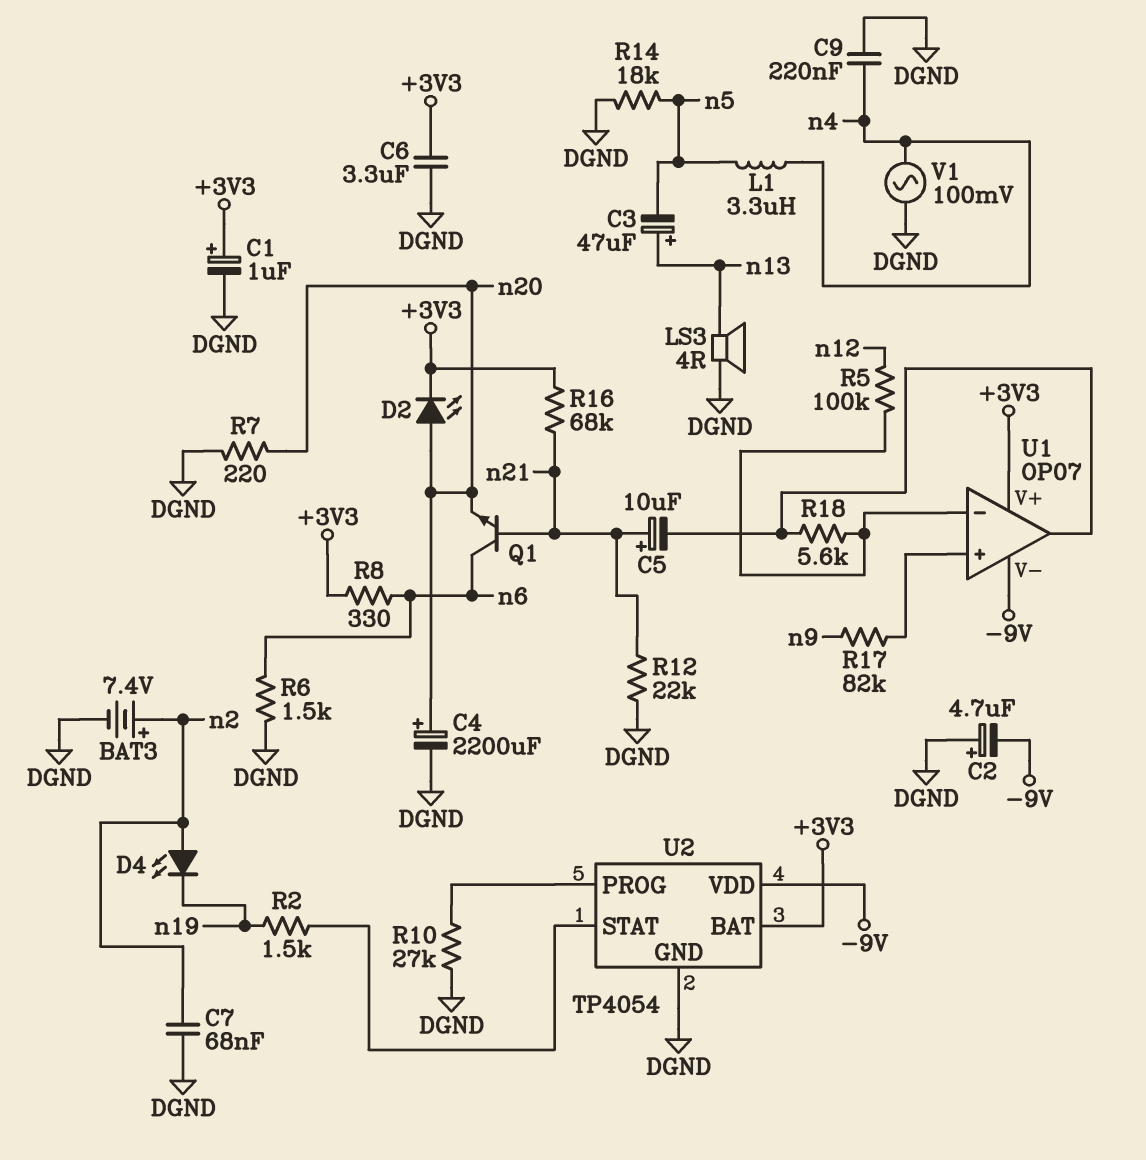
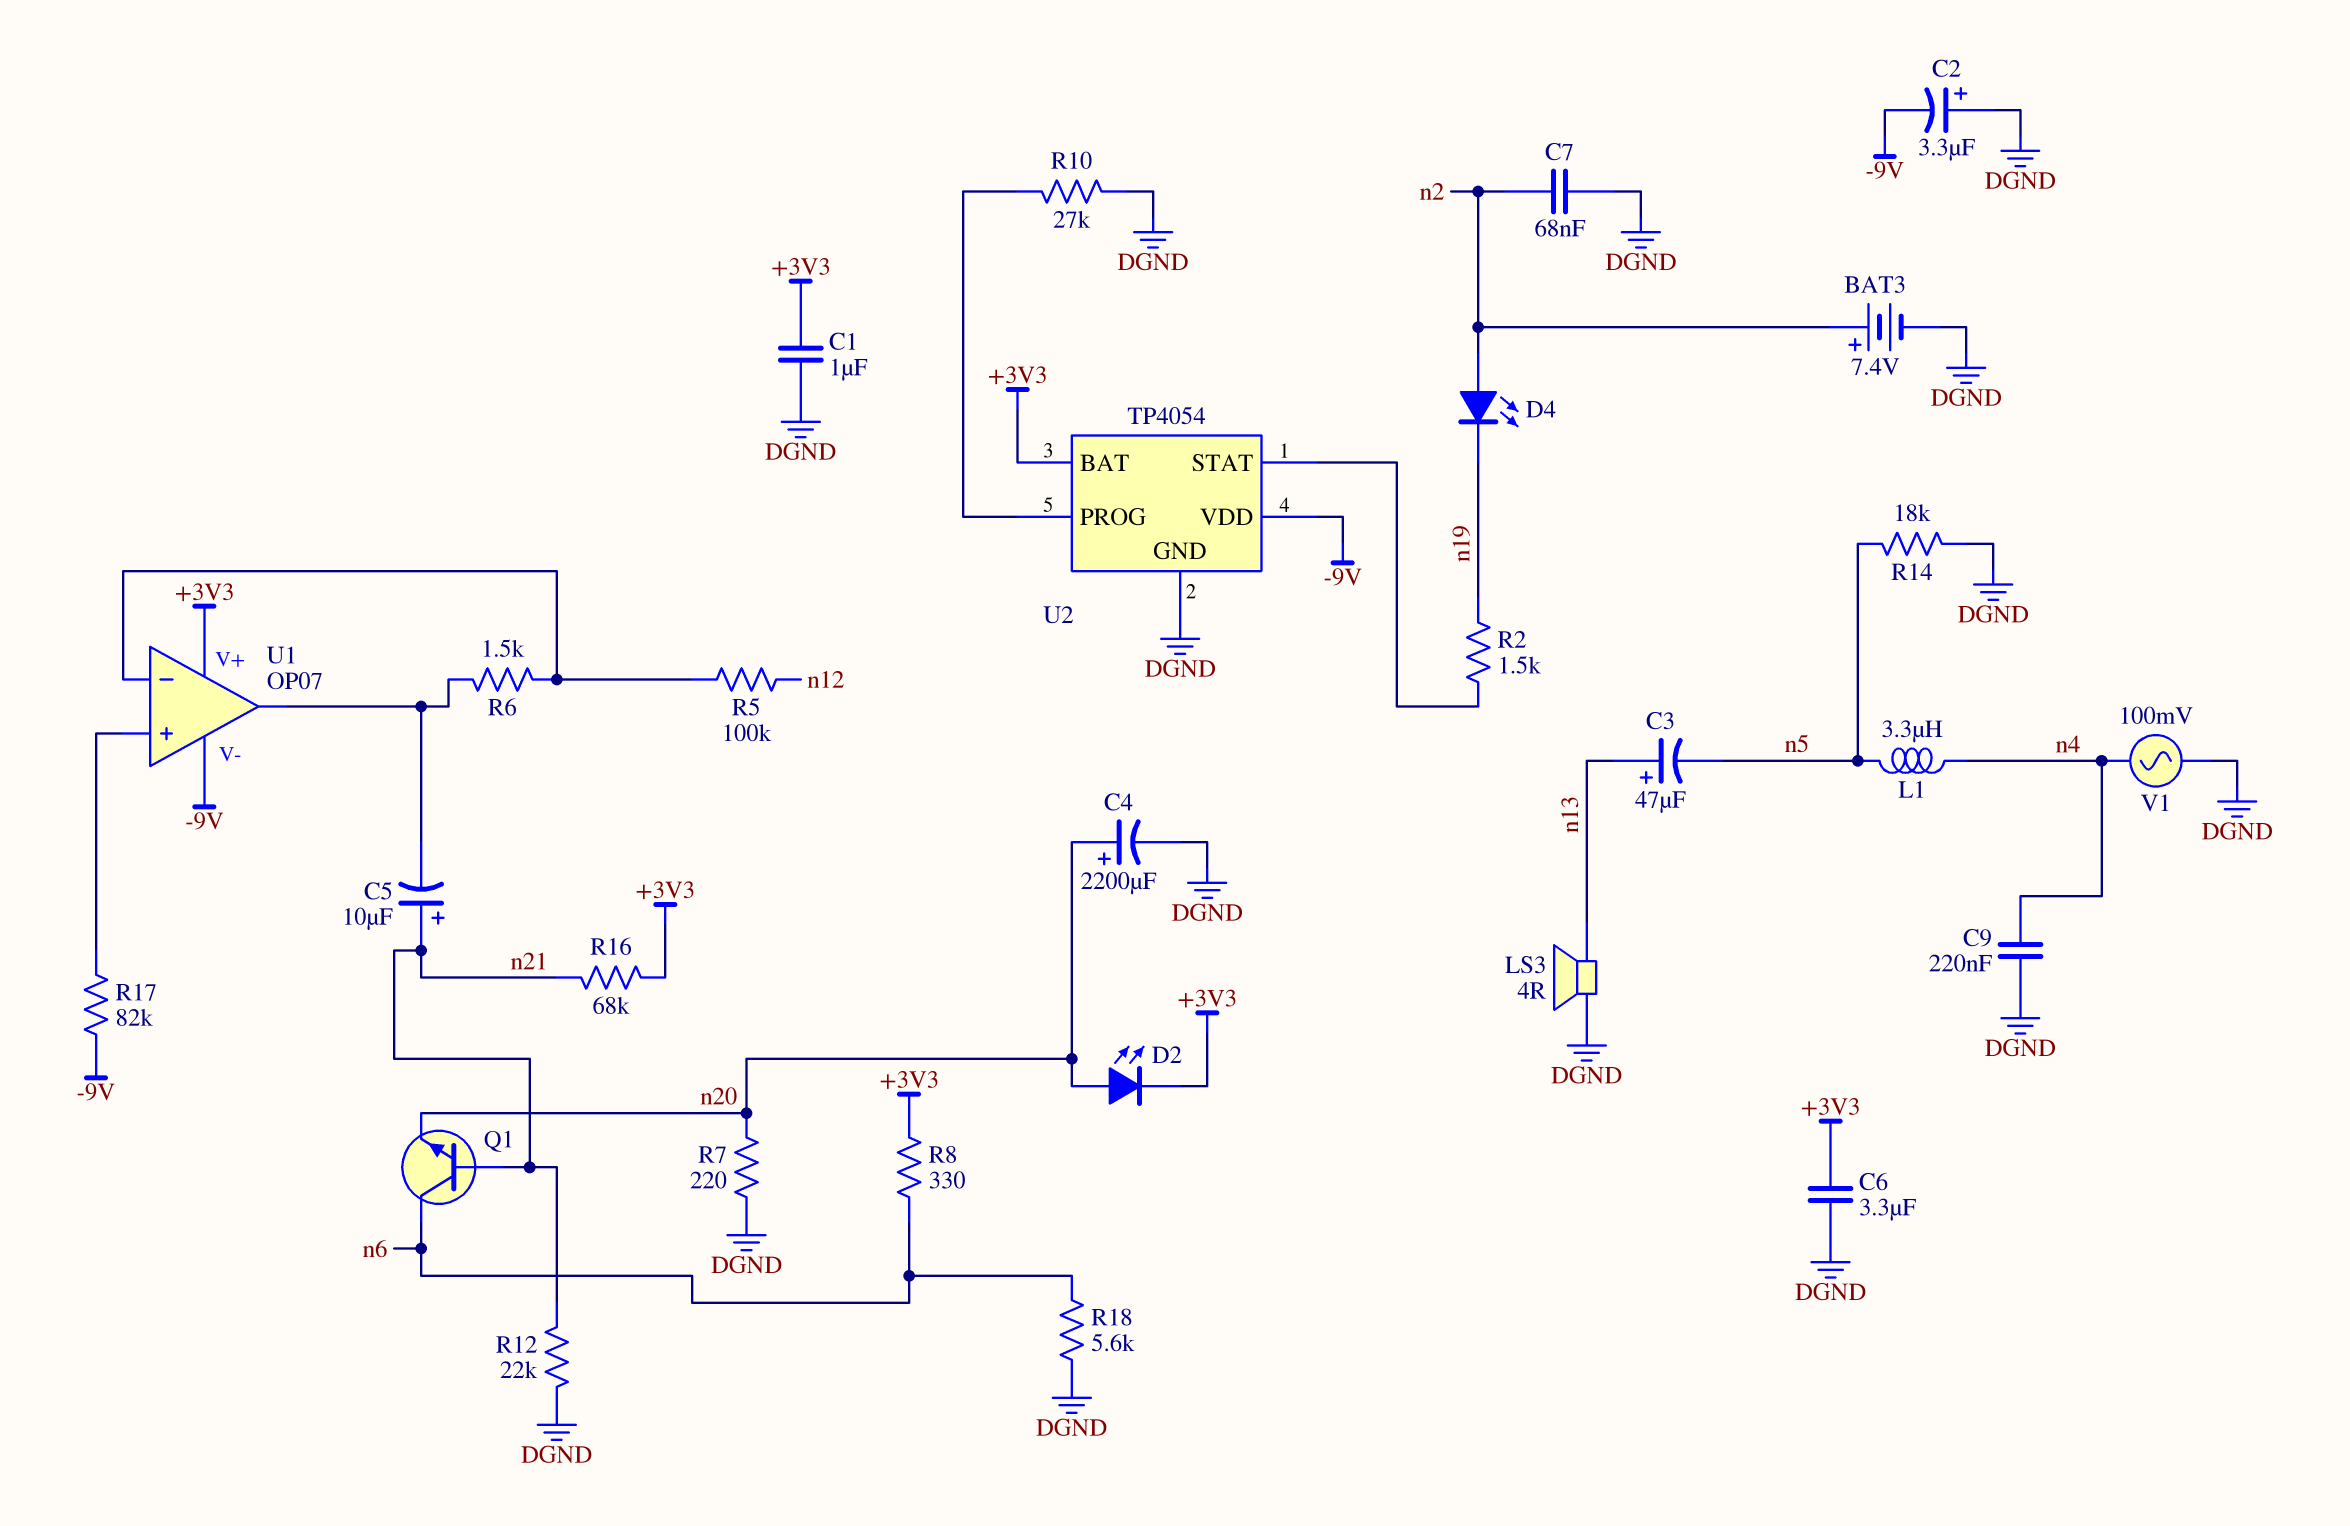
C1: 1uF (plus +3V3, minus DGND) -> 1uF (+3V3, DGND)
C2: 4.7uF (plus DGND, minus -9V) -> 3.3uF (plus DGND, minus -9V)
R6: 1.5k (DGND, n6) -> 1.5k (U1/in-, U1/out)
R17: 82k (U1/in+, n9) -> 82k (-9V, U1/in+)
R18: 5.6k (U1/in-, U1/out) -> 5.6k (DGND, n6)

